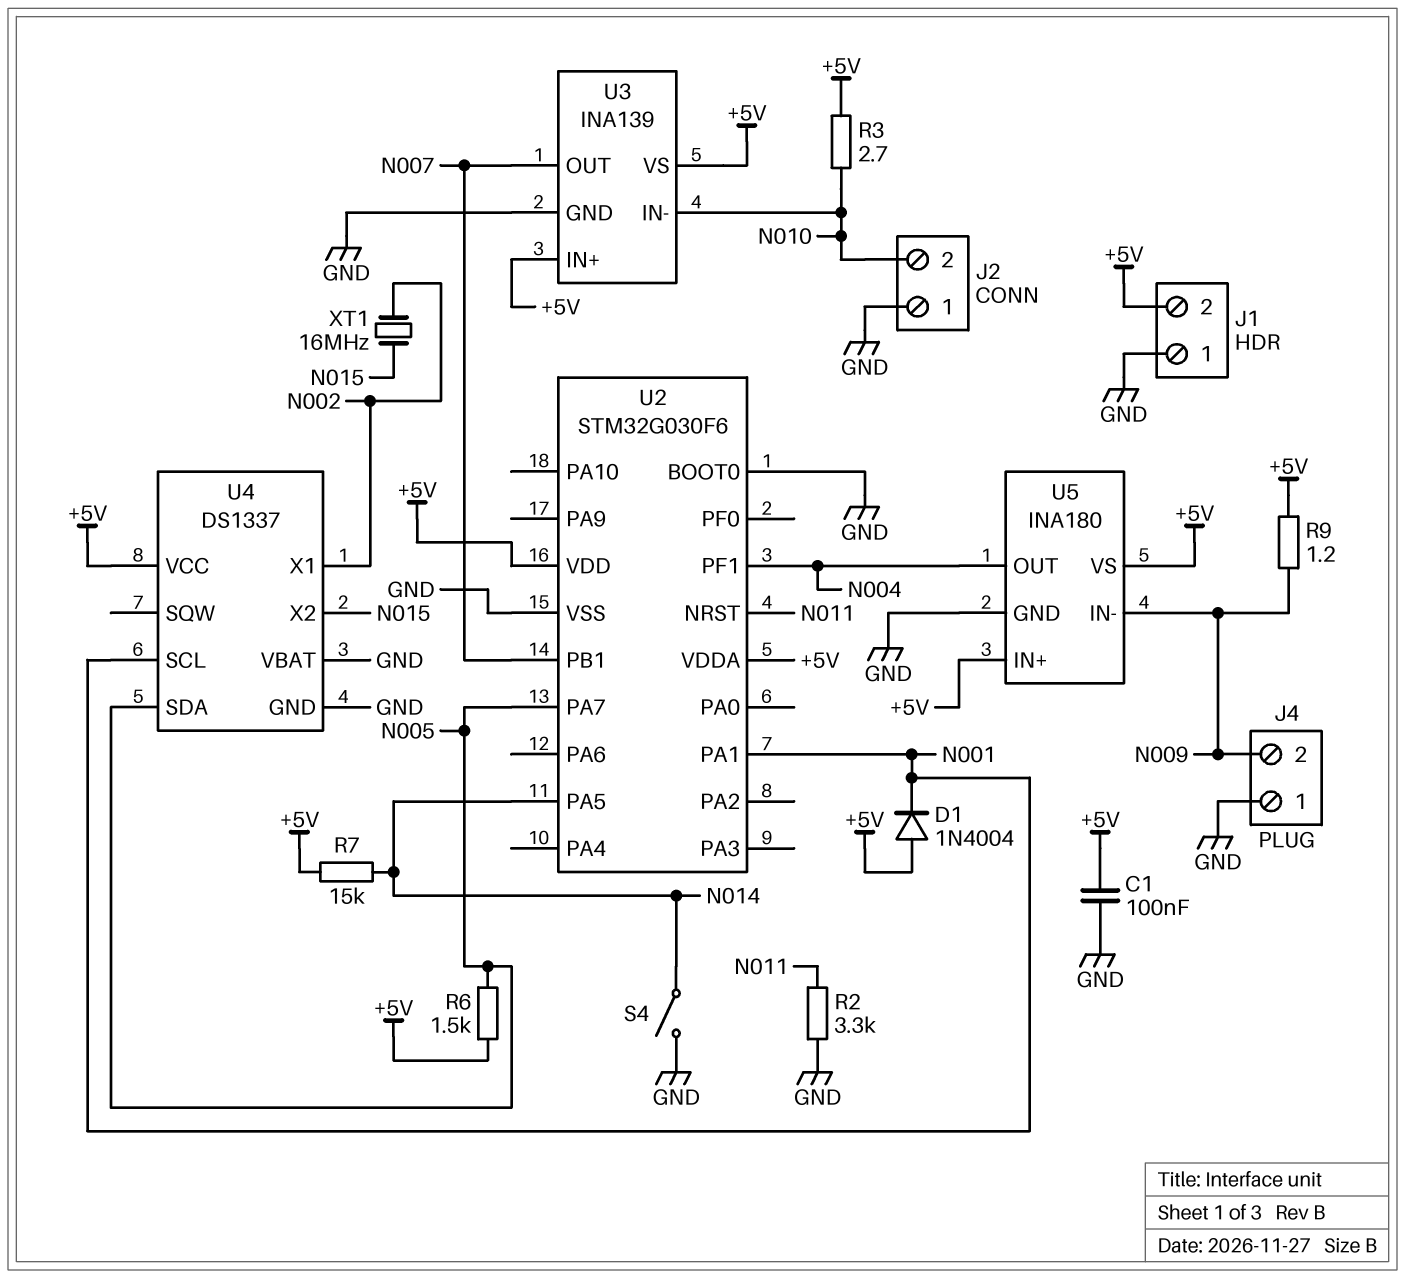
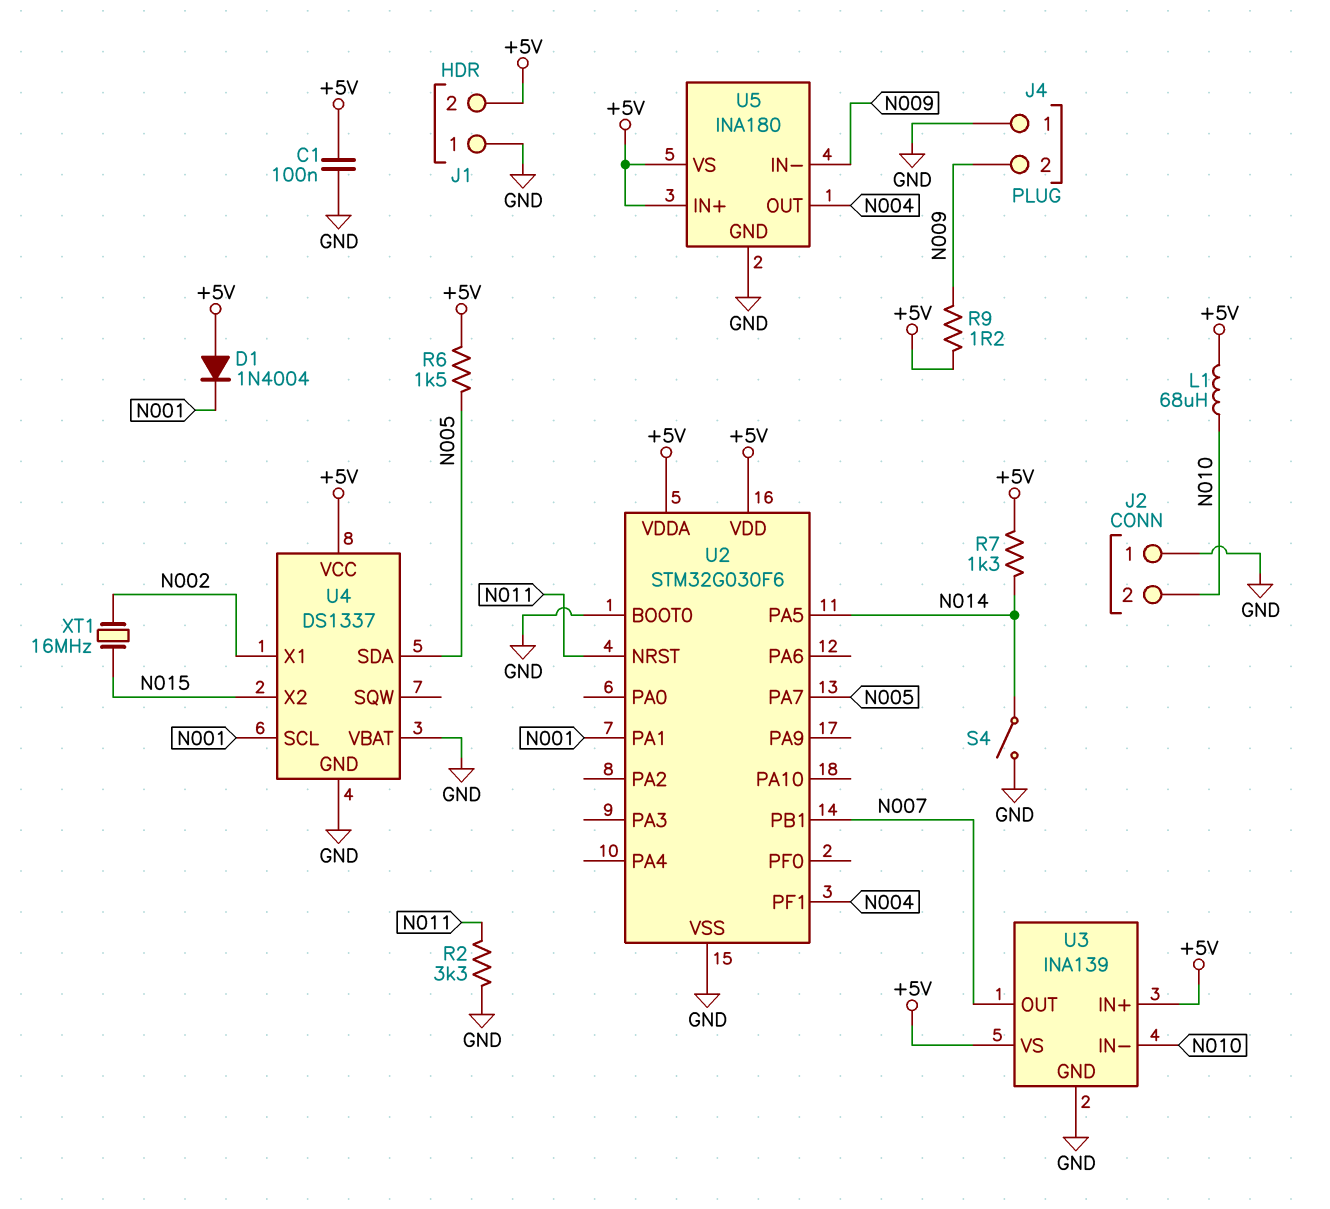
L1: none -> 68uH (+5V, N010)
R3: 2.7 (+5V, N010) -> none
R7: 15k (+5V, N014) -> 1.3k (+5V, N014)

